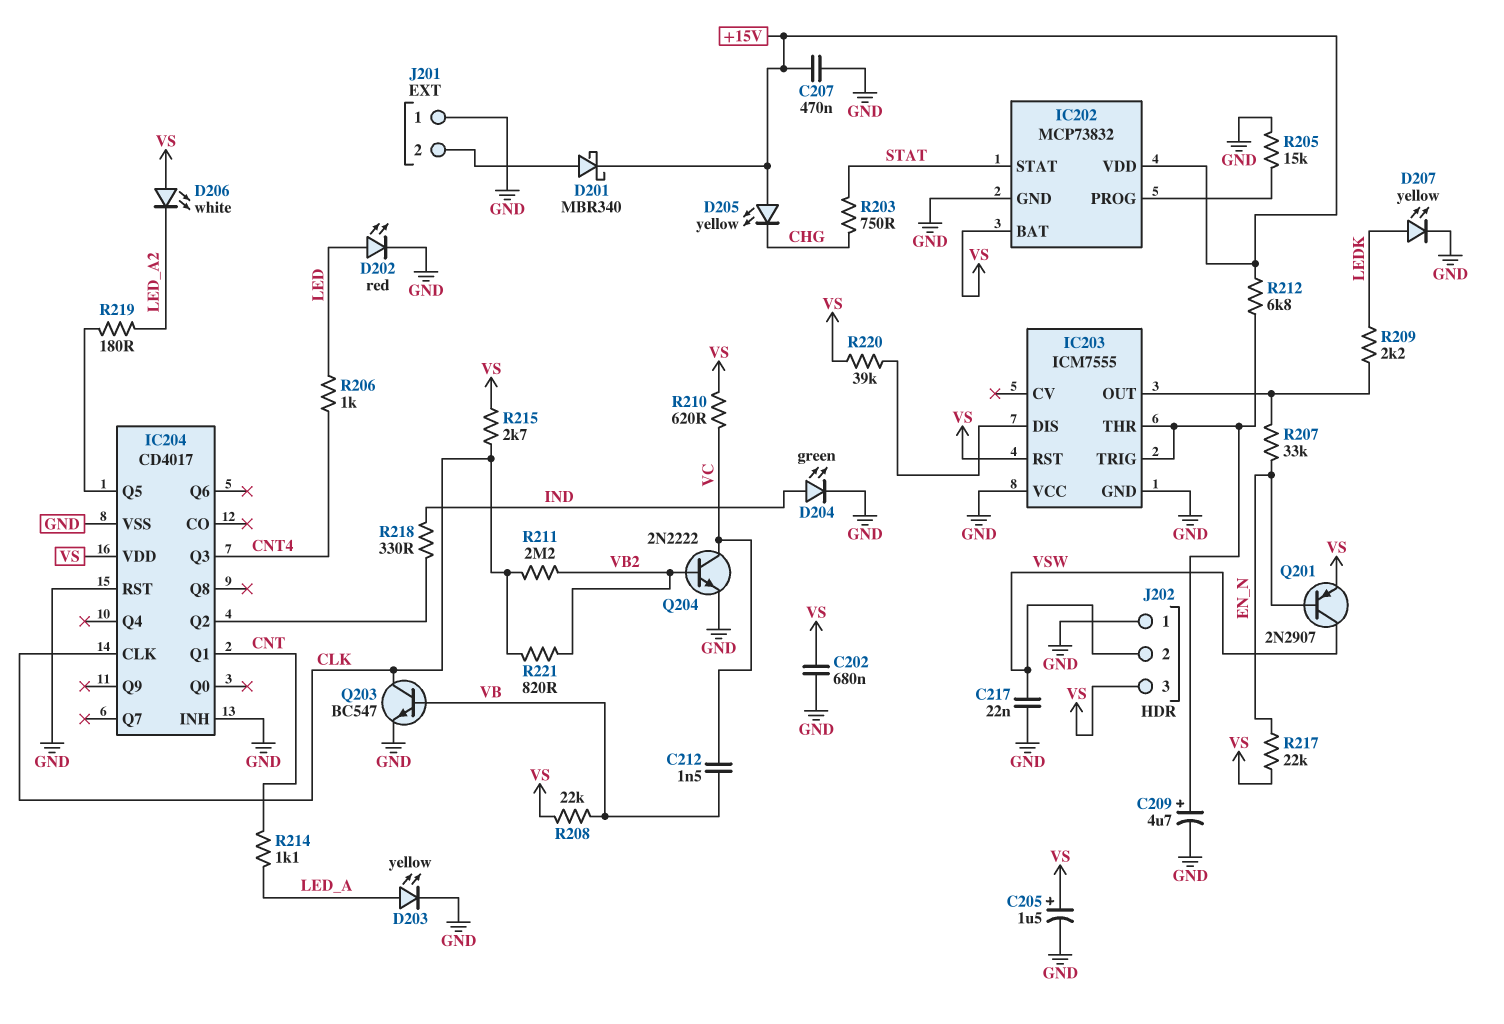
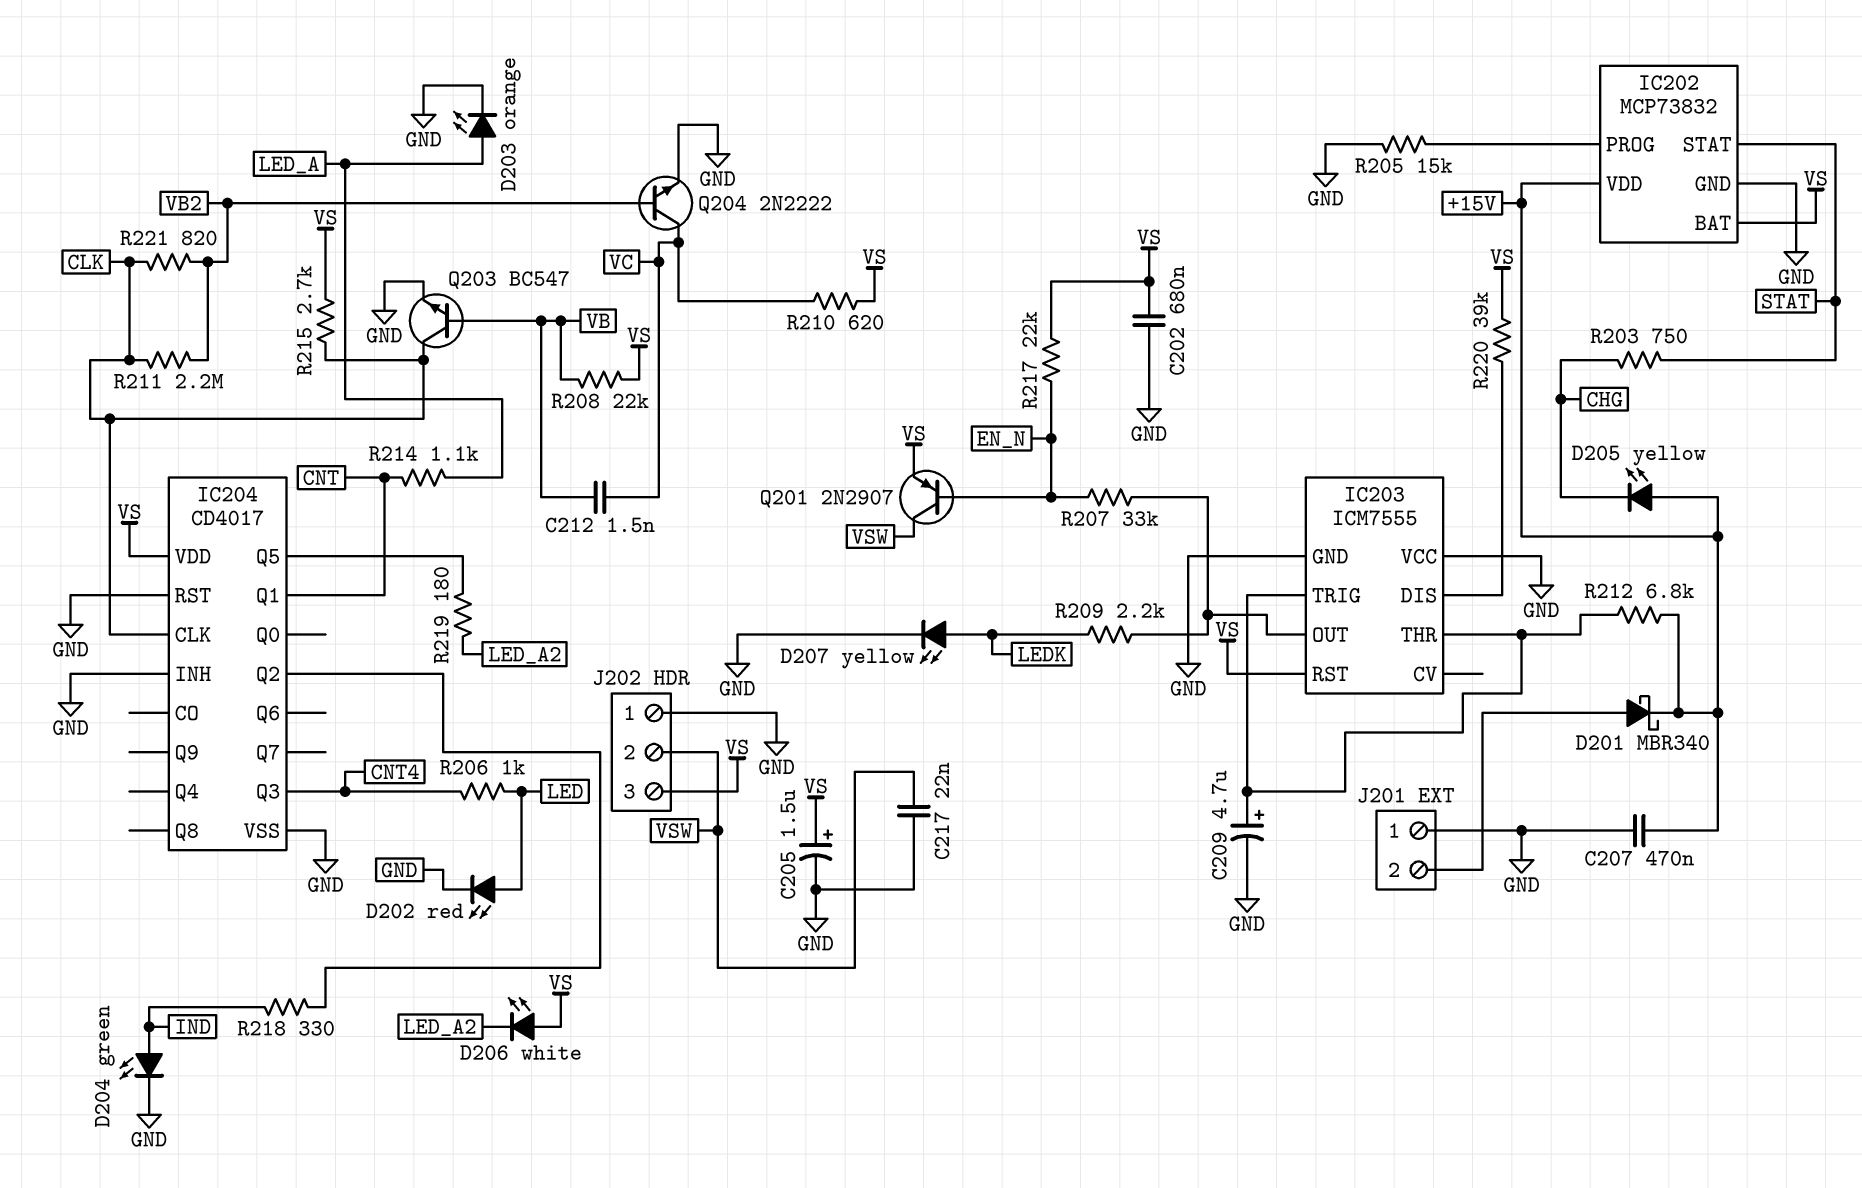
D203: LED yellow (A LED_A, K GND) -> LED orange (A LED_A, K GND)

